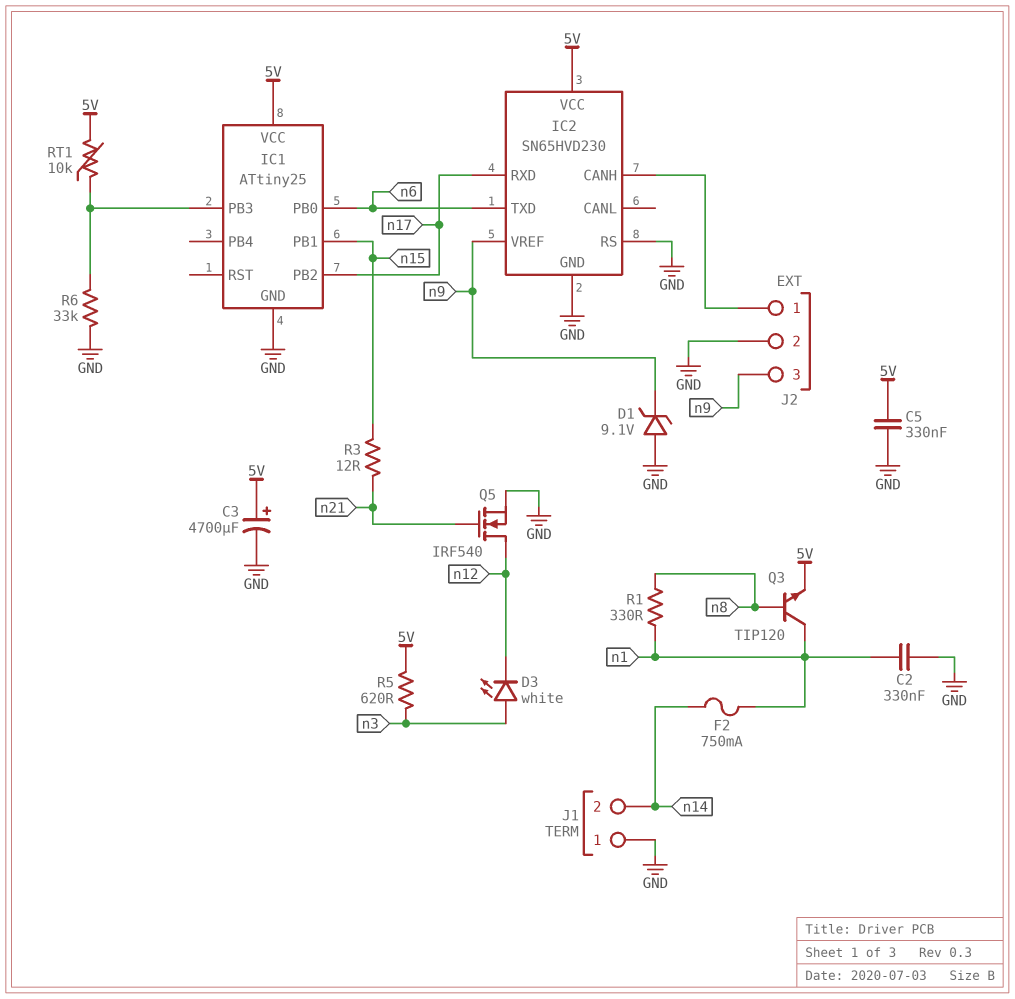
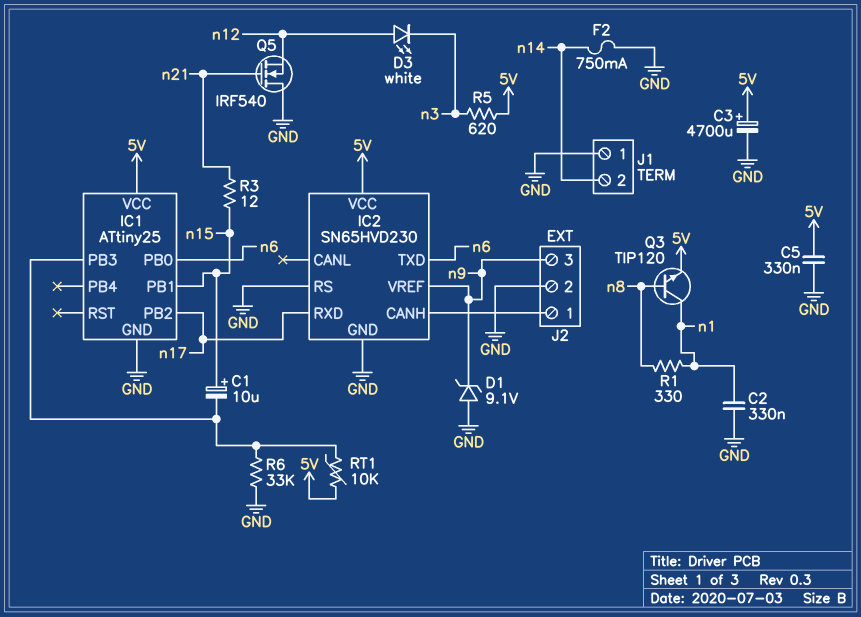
C1: none -> 10uF (plus n15, minus IC1/PB3)
D3: LED white (A n3, K n12) -> LED white (A n12, K n3)
F2: 750mA (n1, n14) -> 750mA (GND, n14)
Q5: NMOS IRF540 (G n21, D n12, S GND) -> NMOS IRF540 (G n21, D GND, S n12)

